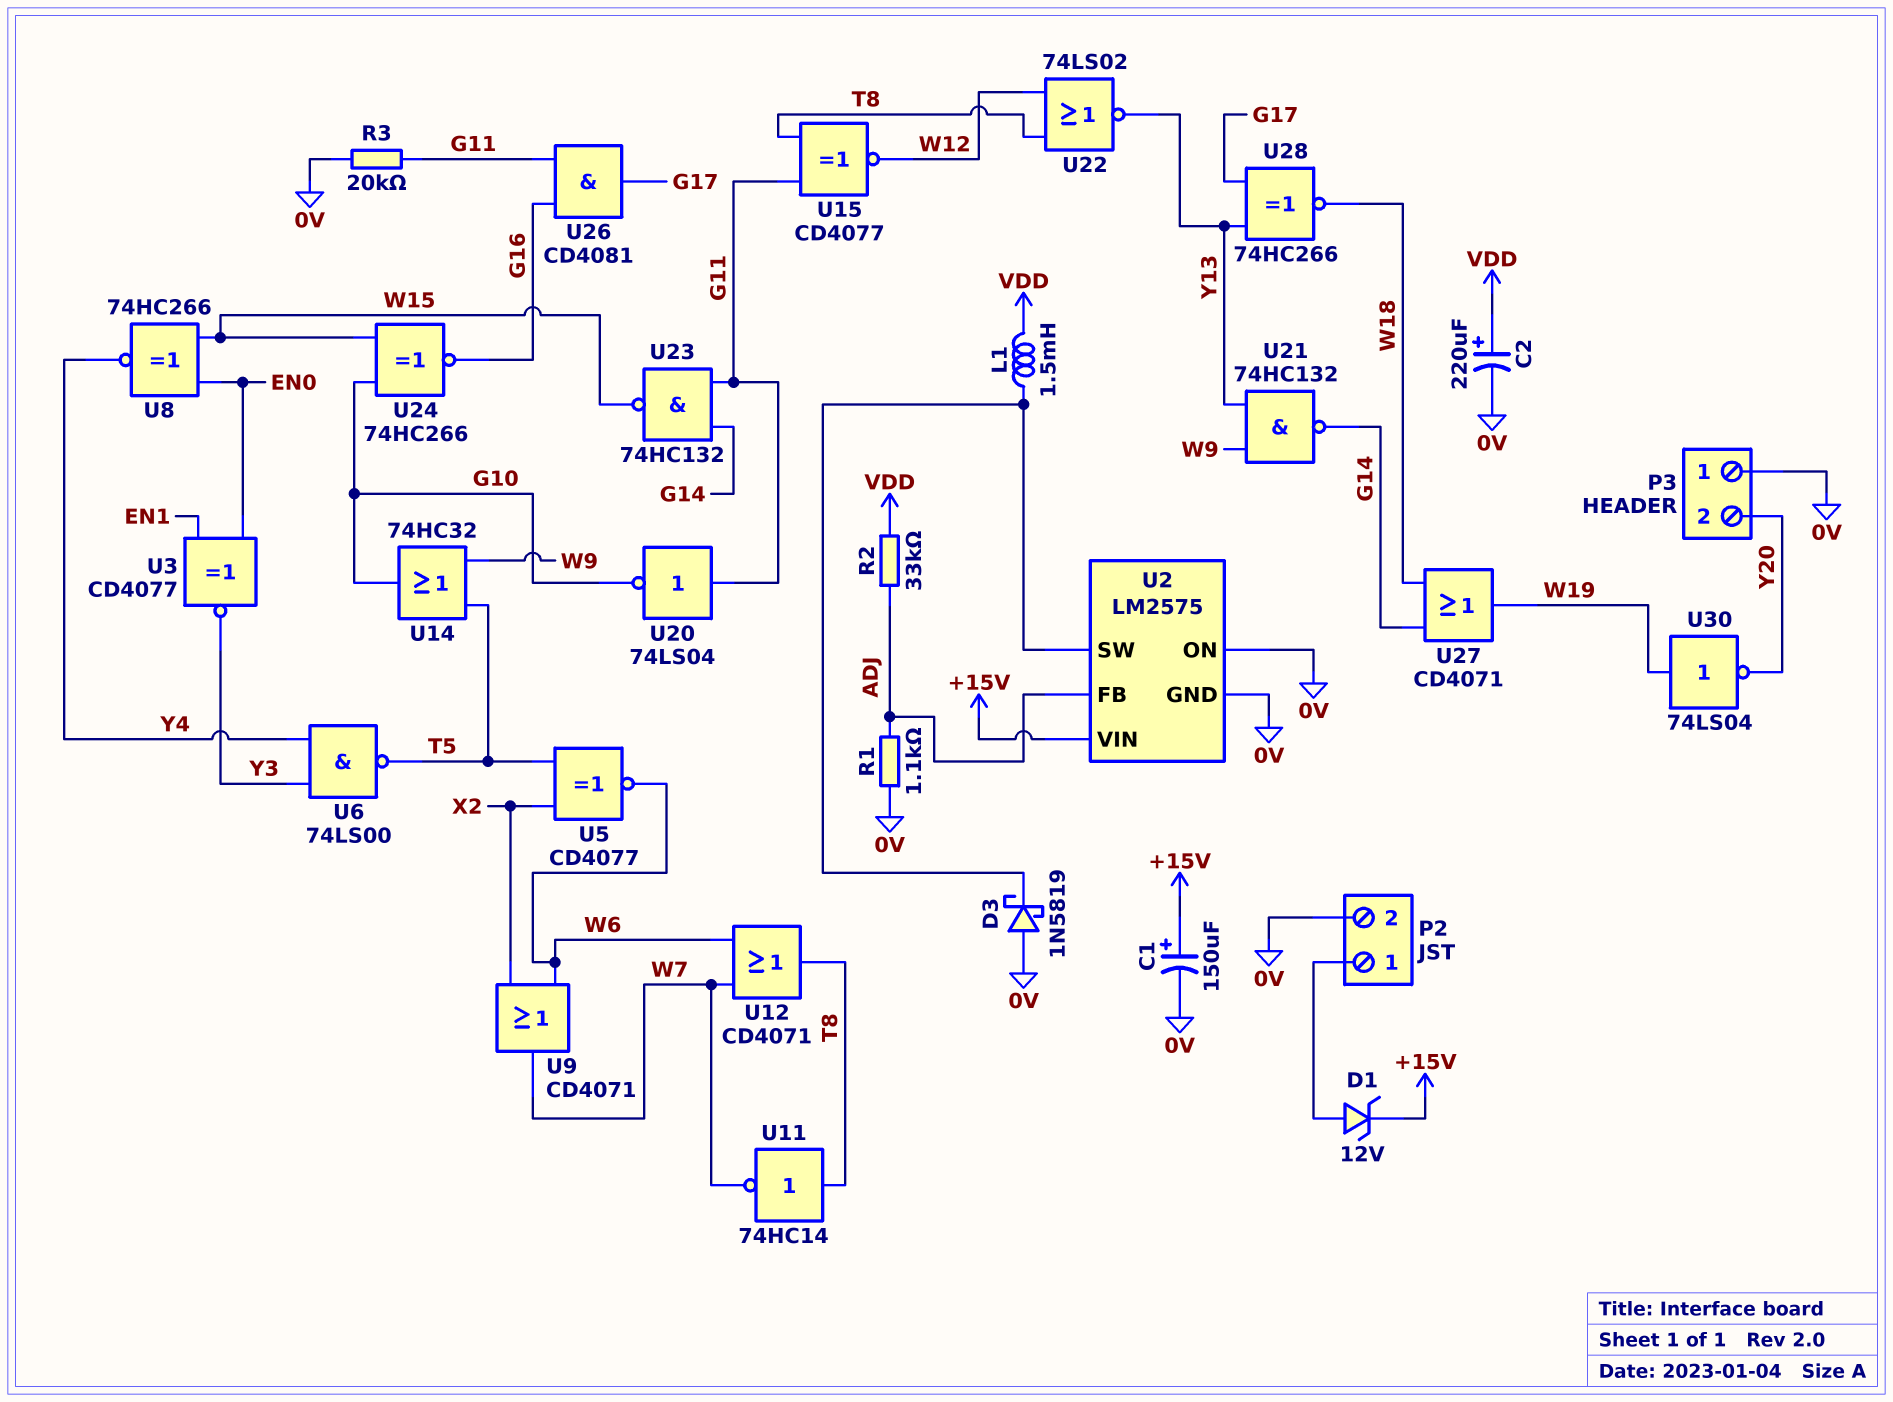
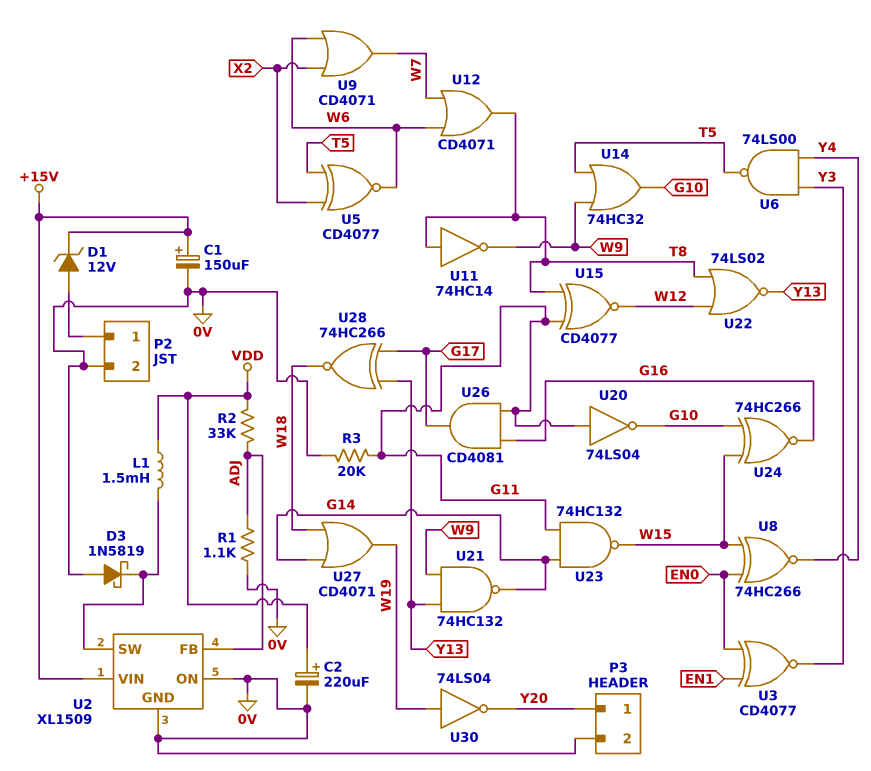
P3 pin 1: 0V -> Y20
P3 pin 2: Y20 -> 0V
U2: LM2575 -> XL1509
U11: NOT 74HC14 (in T8, out W7) -> NOT 74HC14 (in T8, out W9)

